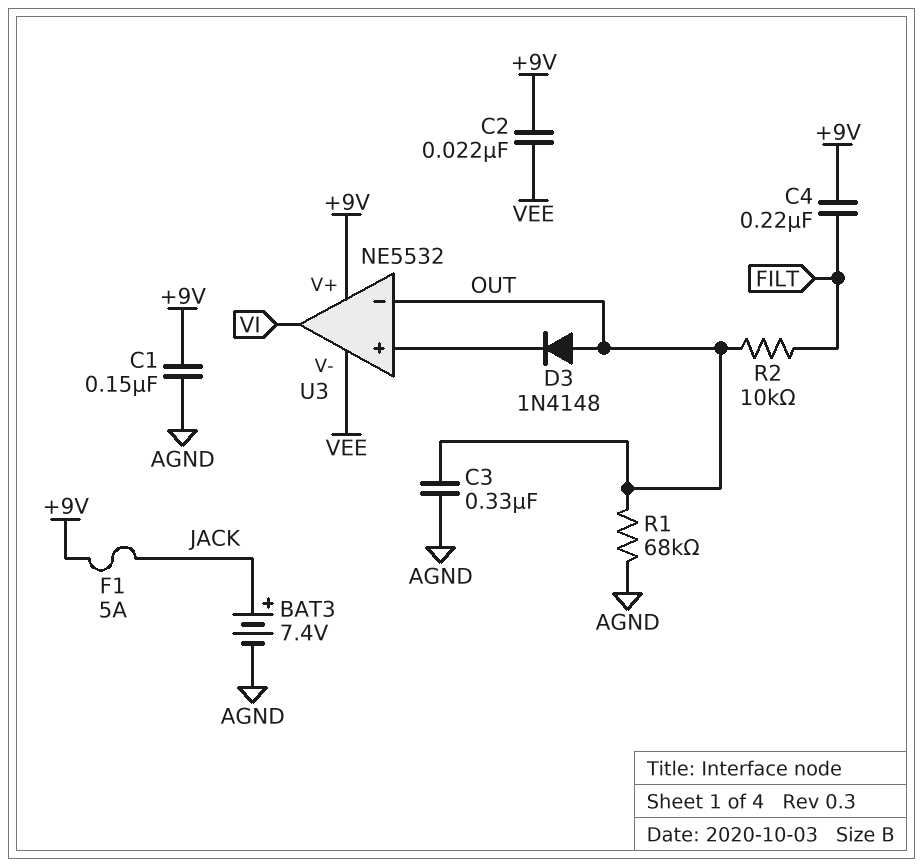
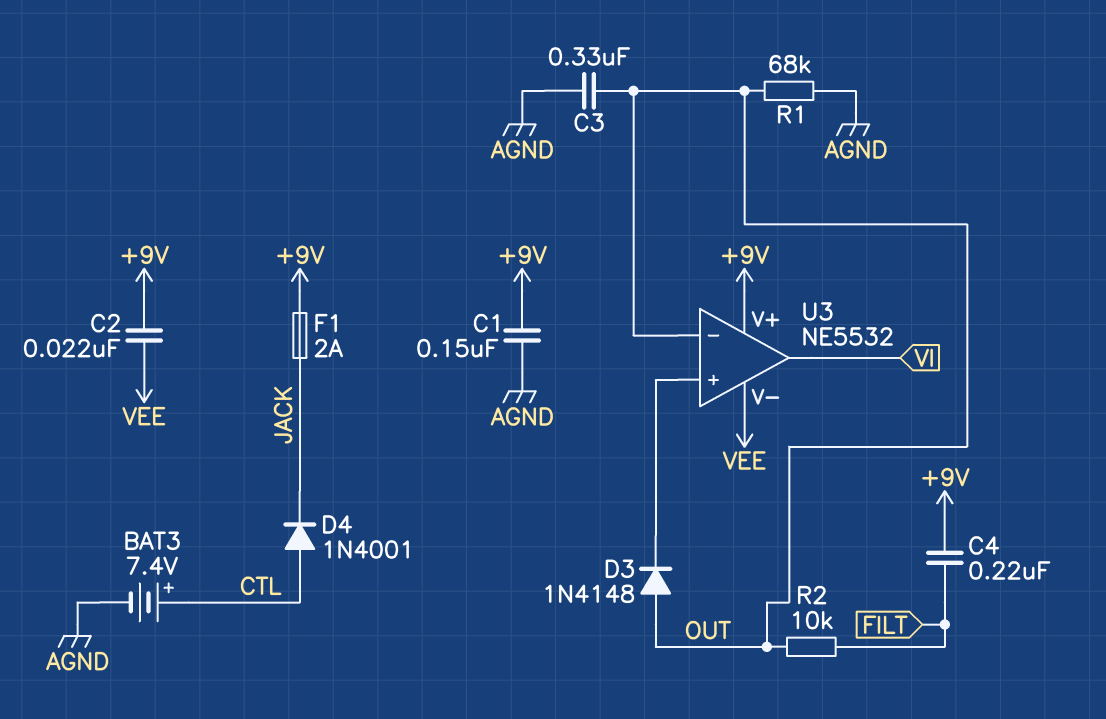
BAT3: 7.4V (plus JACK, minus AGND) -> 7.4V (plus CTL, minus AGND)
D4: none -> diode 1N4001 (A CTL, K JACK)
F1: 5A (+9V, JACK) -> 2A (+9V, JACK)

